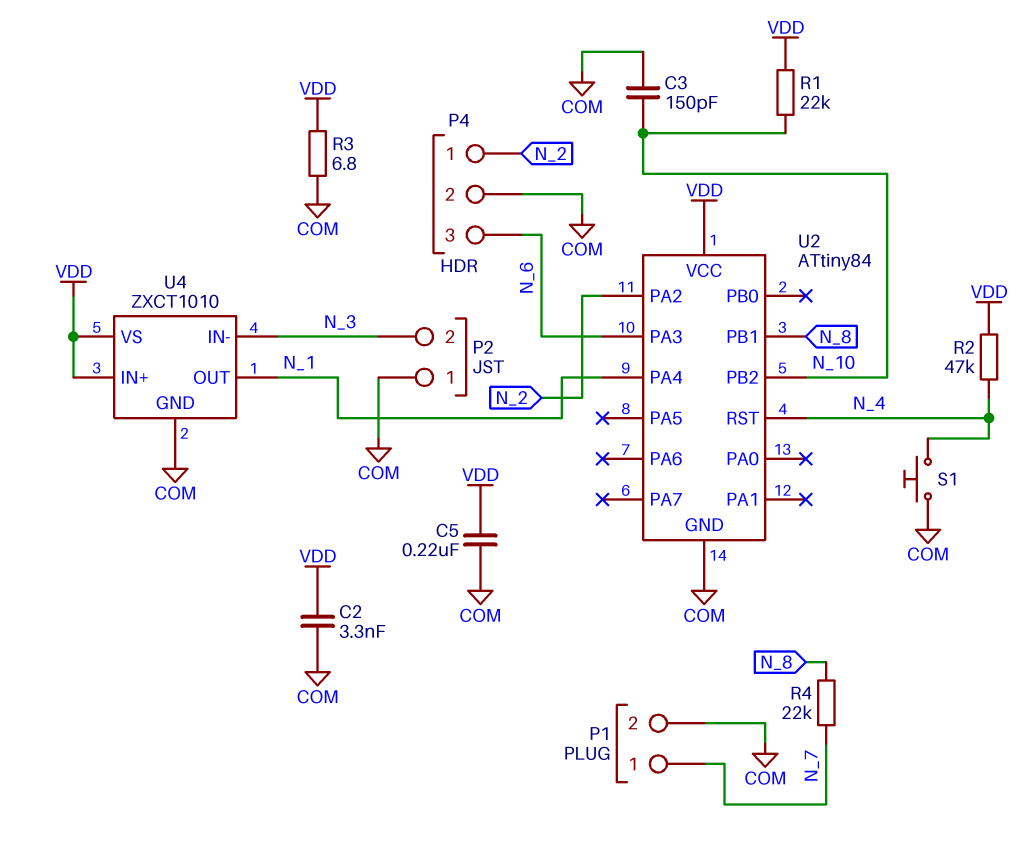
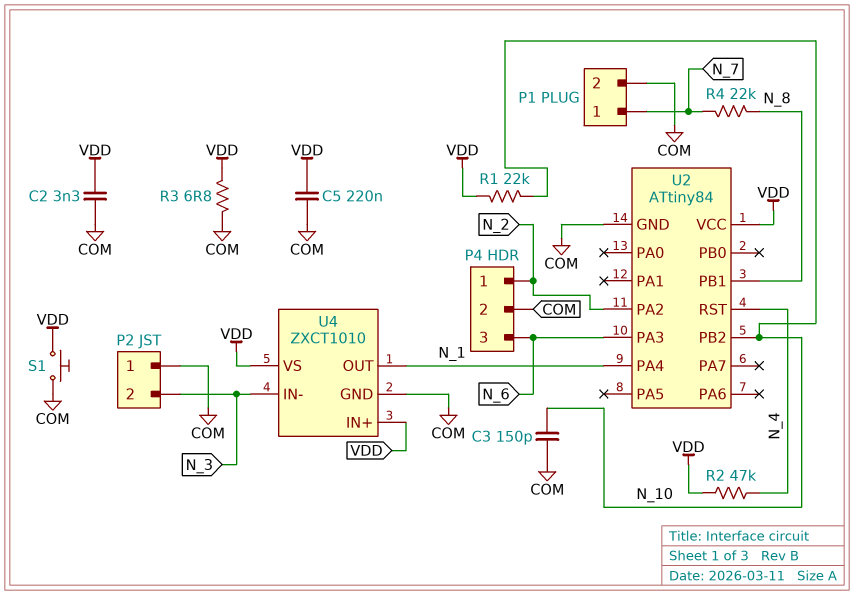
S1: button (COM, N_4) -> button (COM, VDD)

